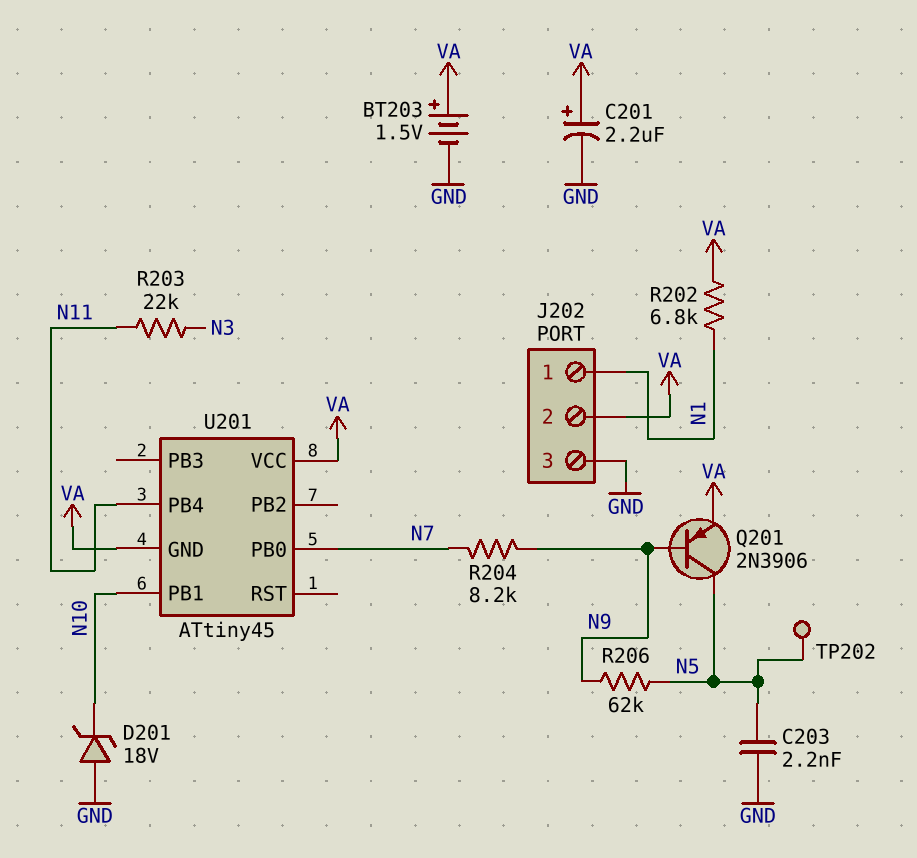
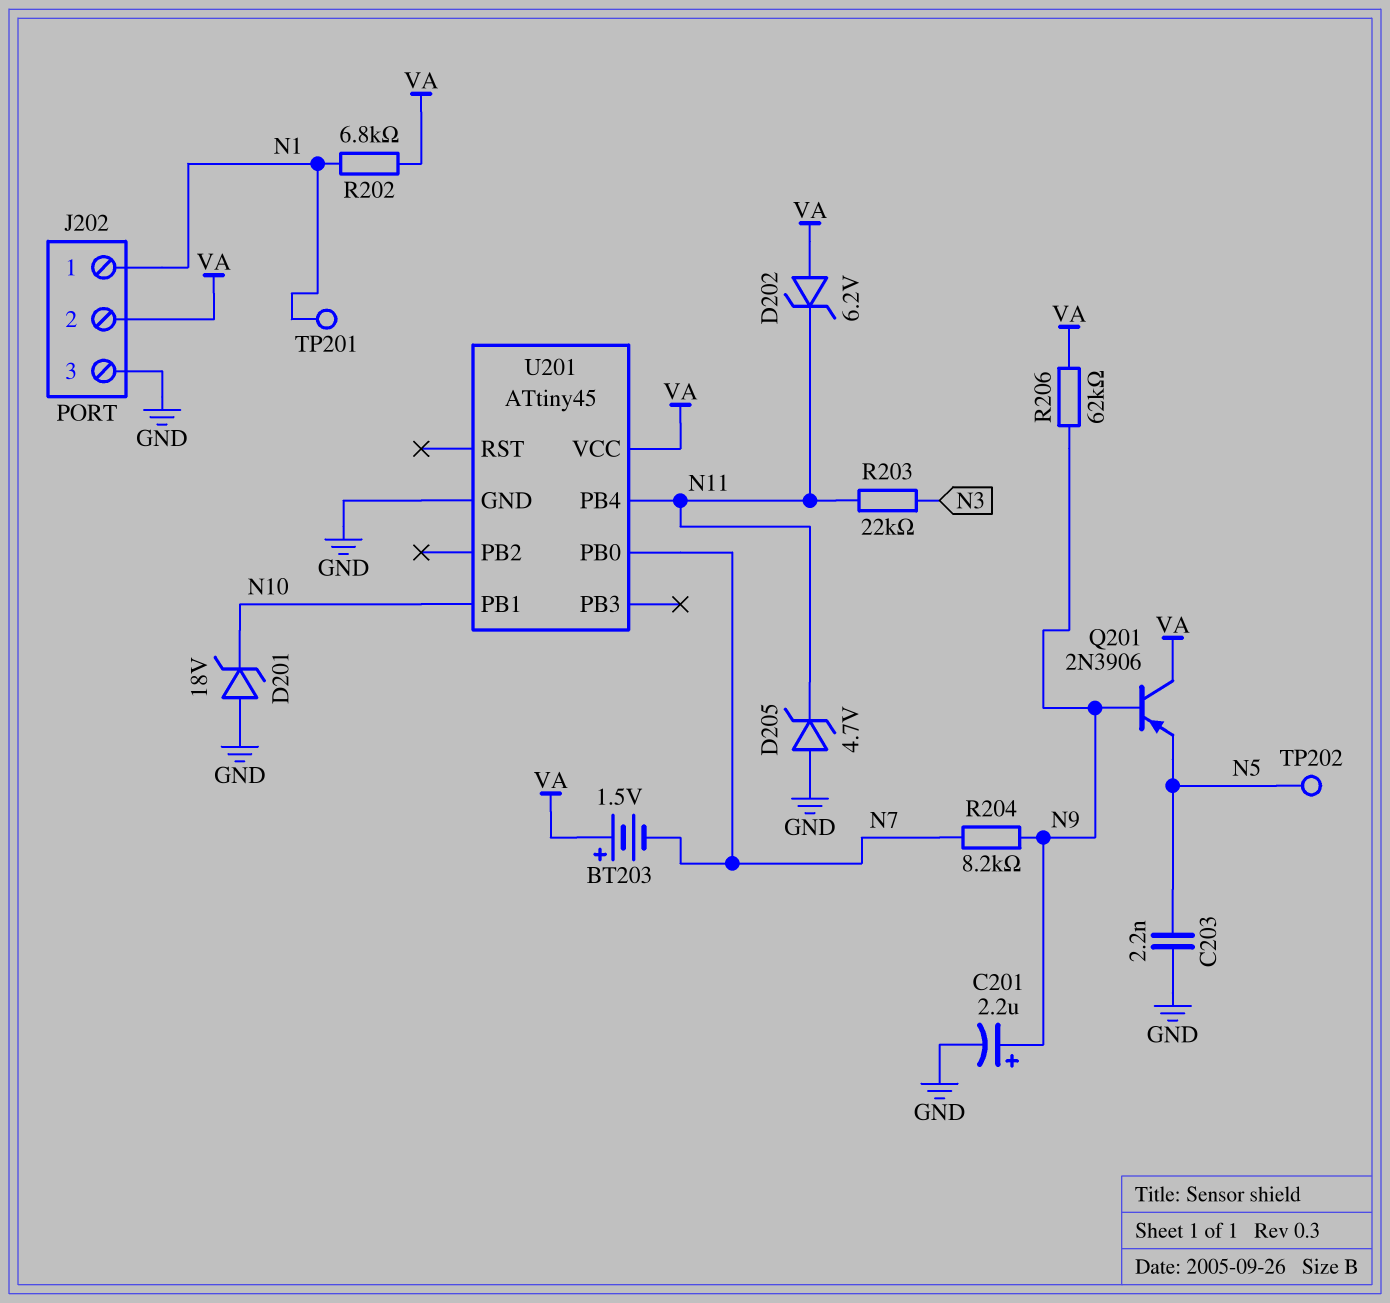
BT203: 1.5V (plus VA, minus GND) -> 1.5V (plus VA, minus N7)
C201: 2.2uF (plus VA, minus GND) -> 2.2uF (plus N9, minus GND)
D202: none -> zener 6.2V (A VA, K N11)
D205: none -> zener 4.7V (A GND, K N11)
Q201: PNP 2N3906 (B N9, C N5, E VA) -> PNP 2N3906 (B N9, C VA, E N5)
R206: 62k (N5, N9) -> 62k (N9, VA)
TP201: none -> test point (N1)
U201 pin GND: VA -> GND

